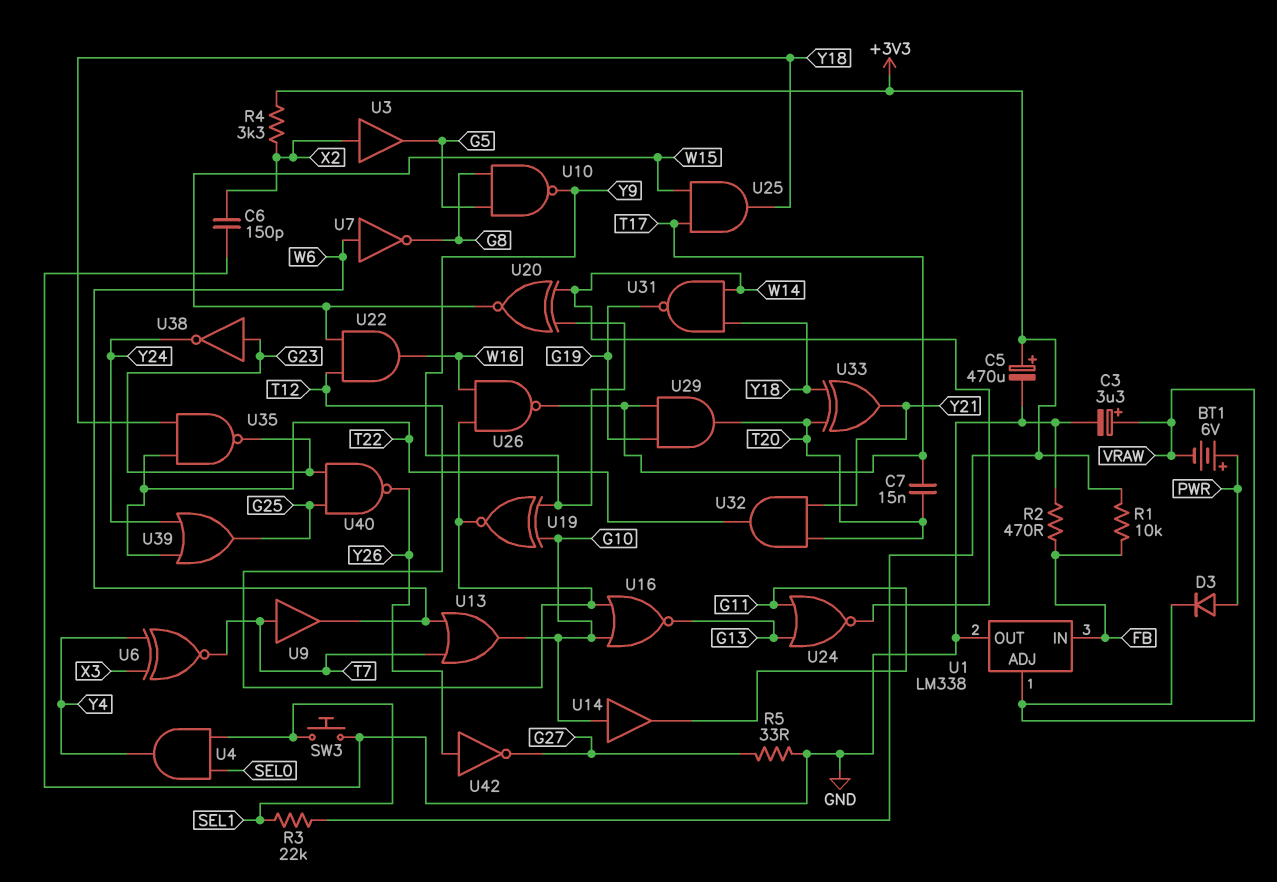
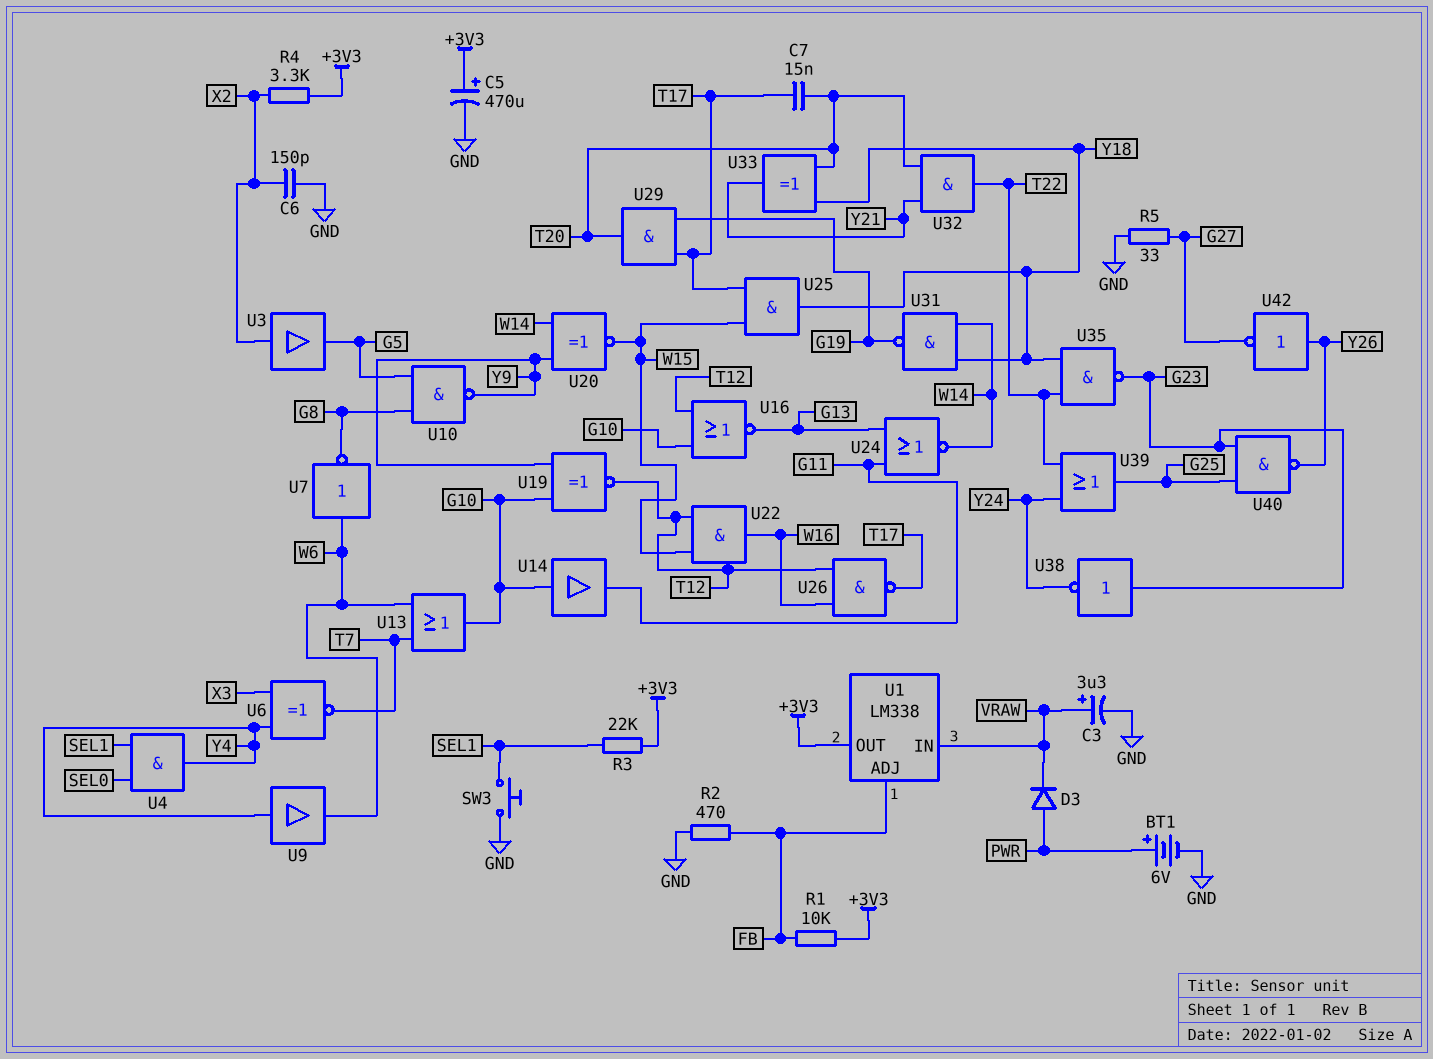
BT1: 6V (plus PWR, minus VRAW) -> 6V (plus PWR, minus GND)
U1 pin ADJ: VRAW -> FB
U1 pin IN: FB -> VRAW
U1 pin OUT: GND -> +3V3
U9: buffer (in T7, out W6) -> buffer (in Y4, out W6)

